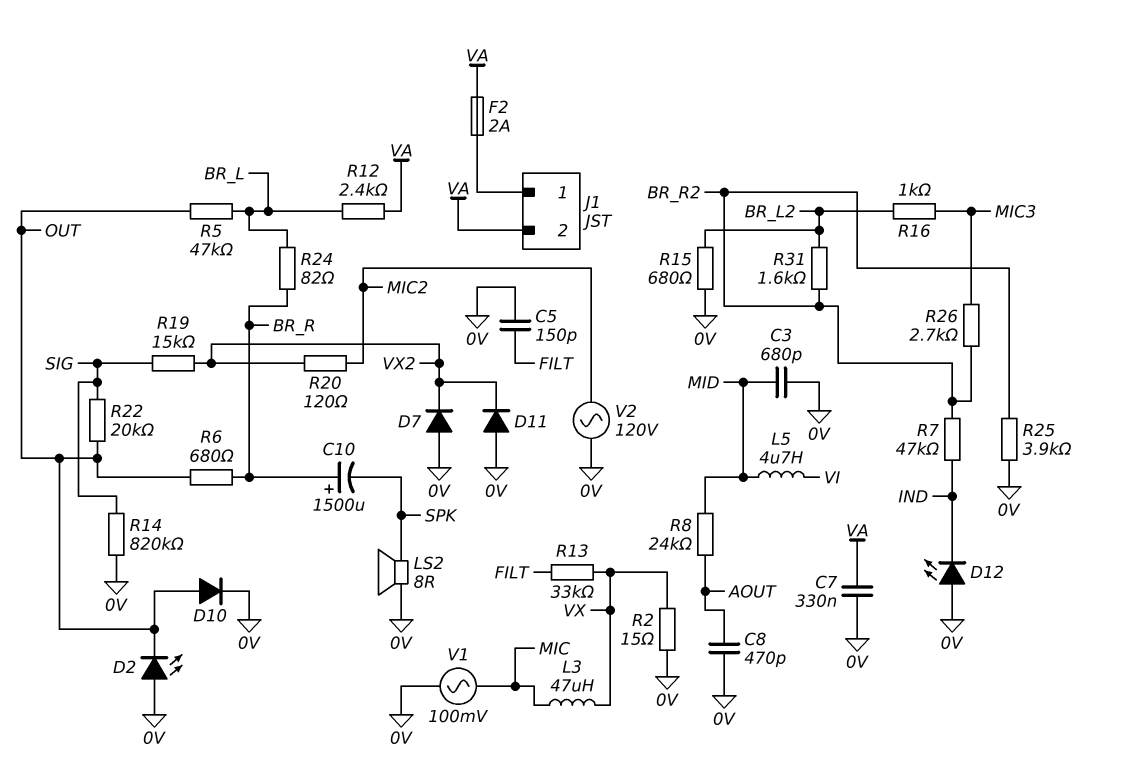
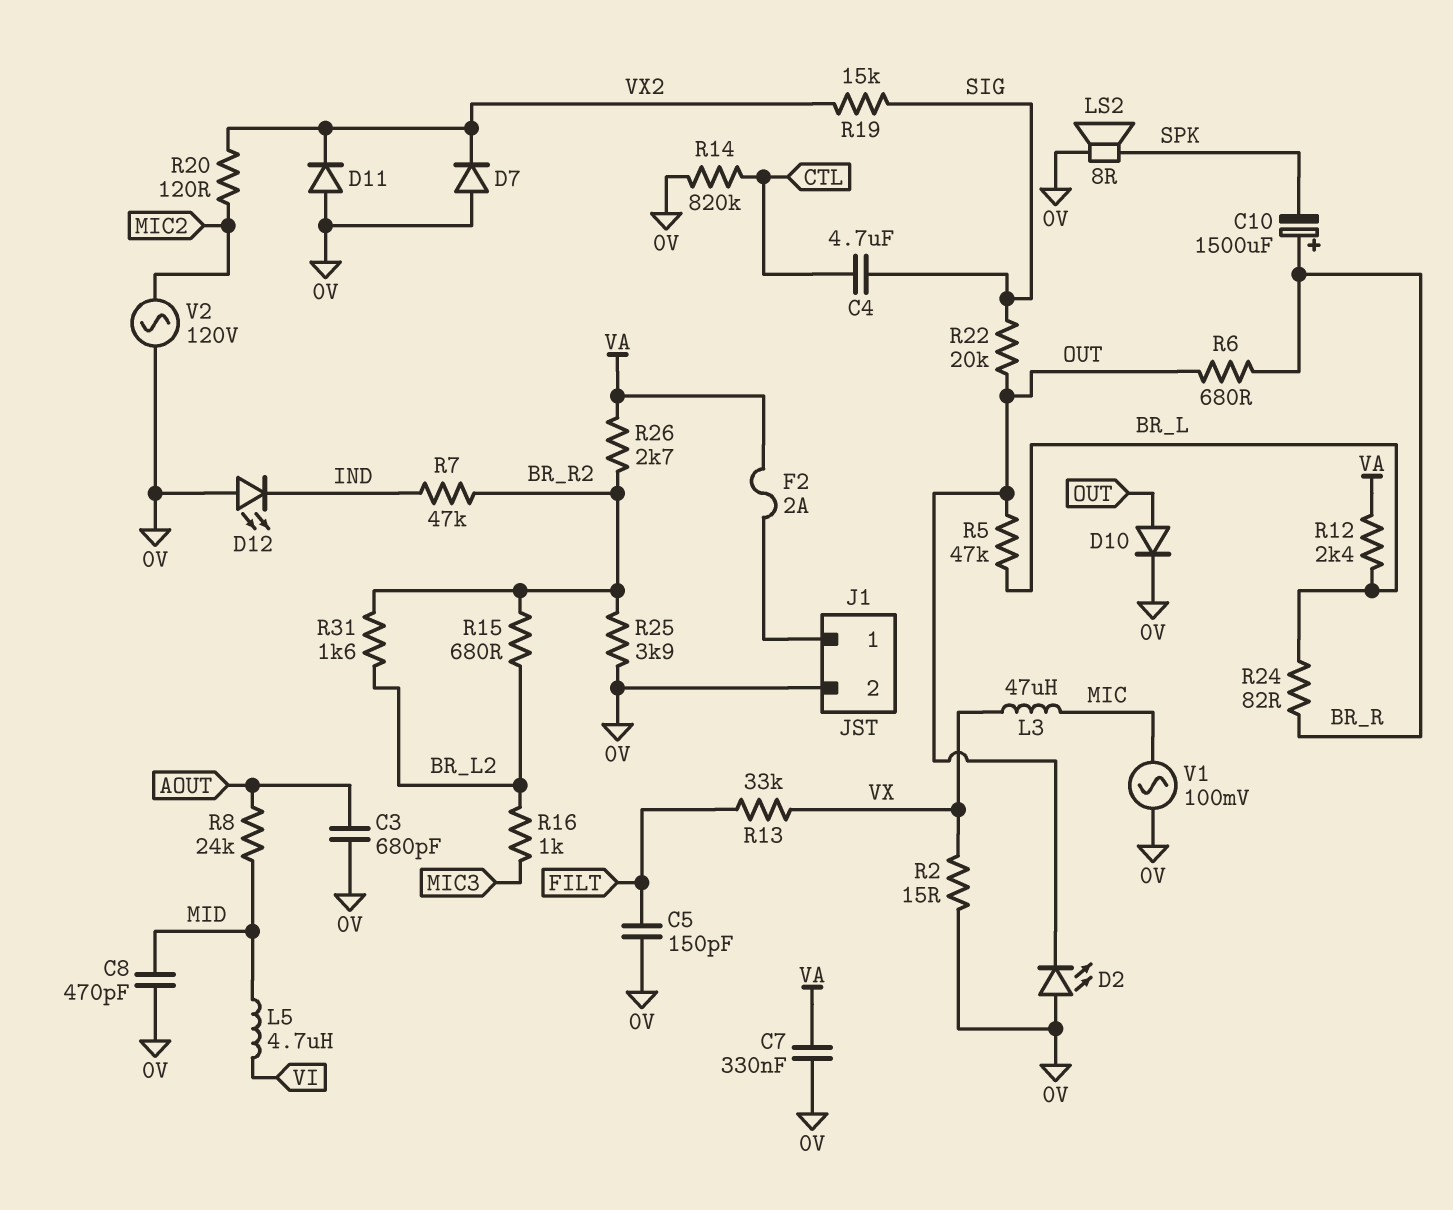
C3: 680pF (0V, MID) -> 680pF (0V, AOUT)
C4: none -> 4.7uF (CTL, SIG)
C8: 470pF (0V, AOUT) -> 470pF (0V, MID)
J1 pin 2: VA -> 0V
R14: 820k (0V, SIG) -> 820k (0V, CTL)
R15: 680 (0V, BR_L2) -> 680 (BR_L2, BR_R2)
R26: 2.7k (BR_R2, MIC3) -> 2.7k (BR_R2, VA)

